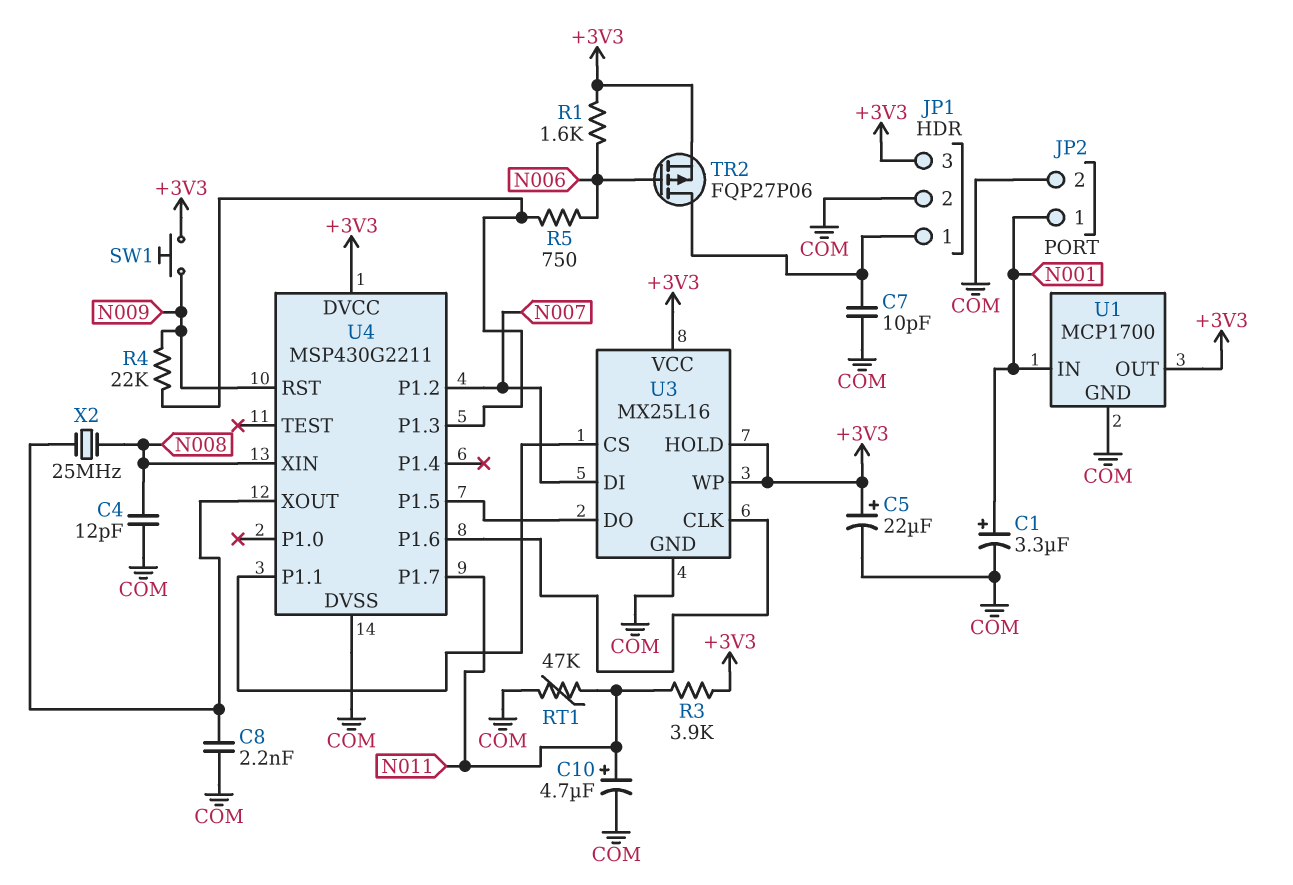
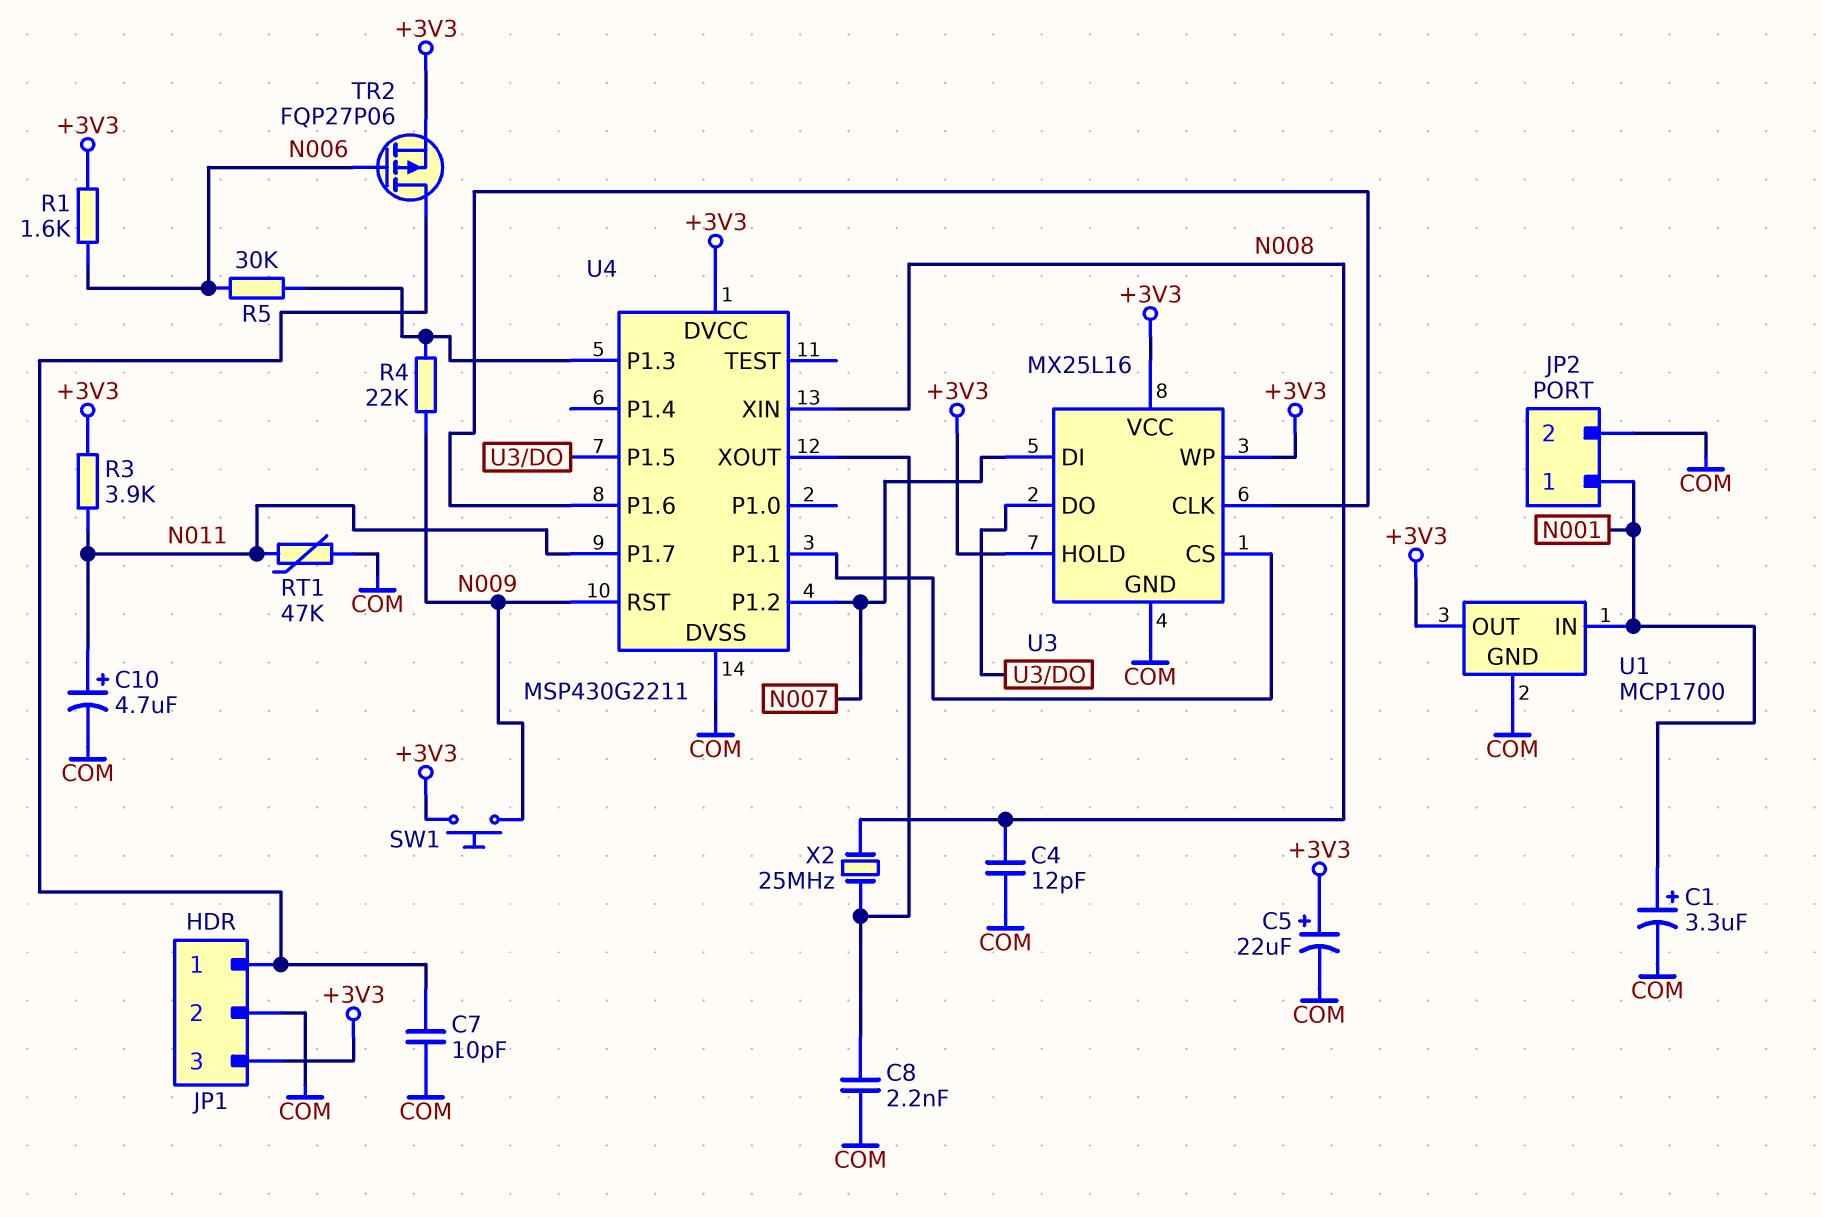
R5: 750 (N006, U4/P1.3) -> 30k (N006, U4/P1.3)

